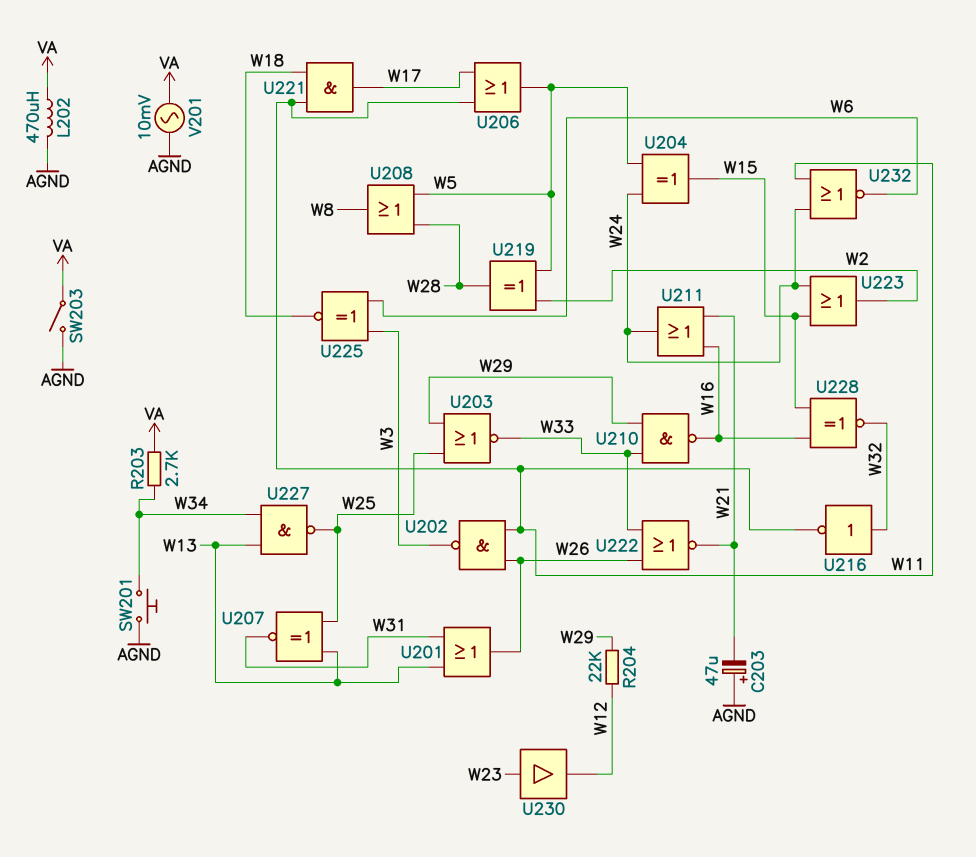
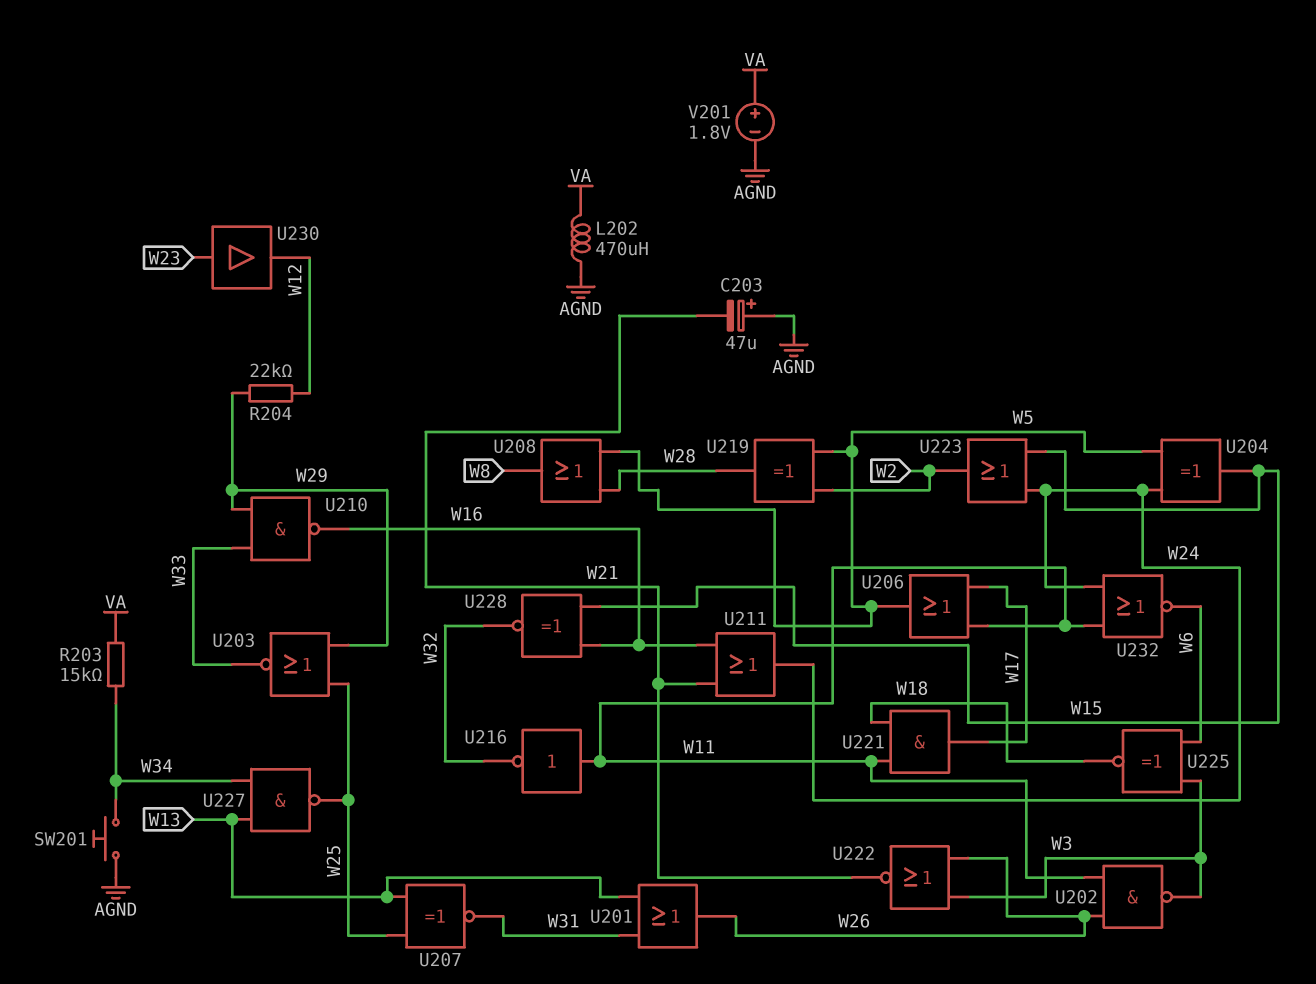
R203: 2.7k (VA, W34) -> 15k (VA, W34)
SW203: switch (AGND, VA) -> none
U216: NOT (in W32, out W11) -> NOT (in W11, out W32)
U222: NOR (in W26, in W33, out W21) -> NOR (in W3, in W26, out W21)
V201: AC 10mV (AGND, VA) -> 1.8V (plus VA, minus AGND)

